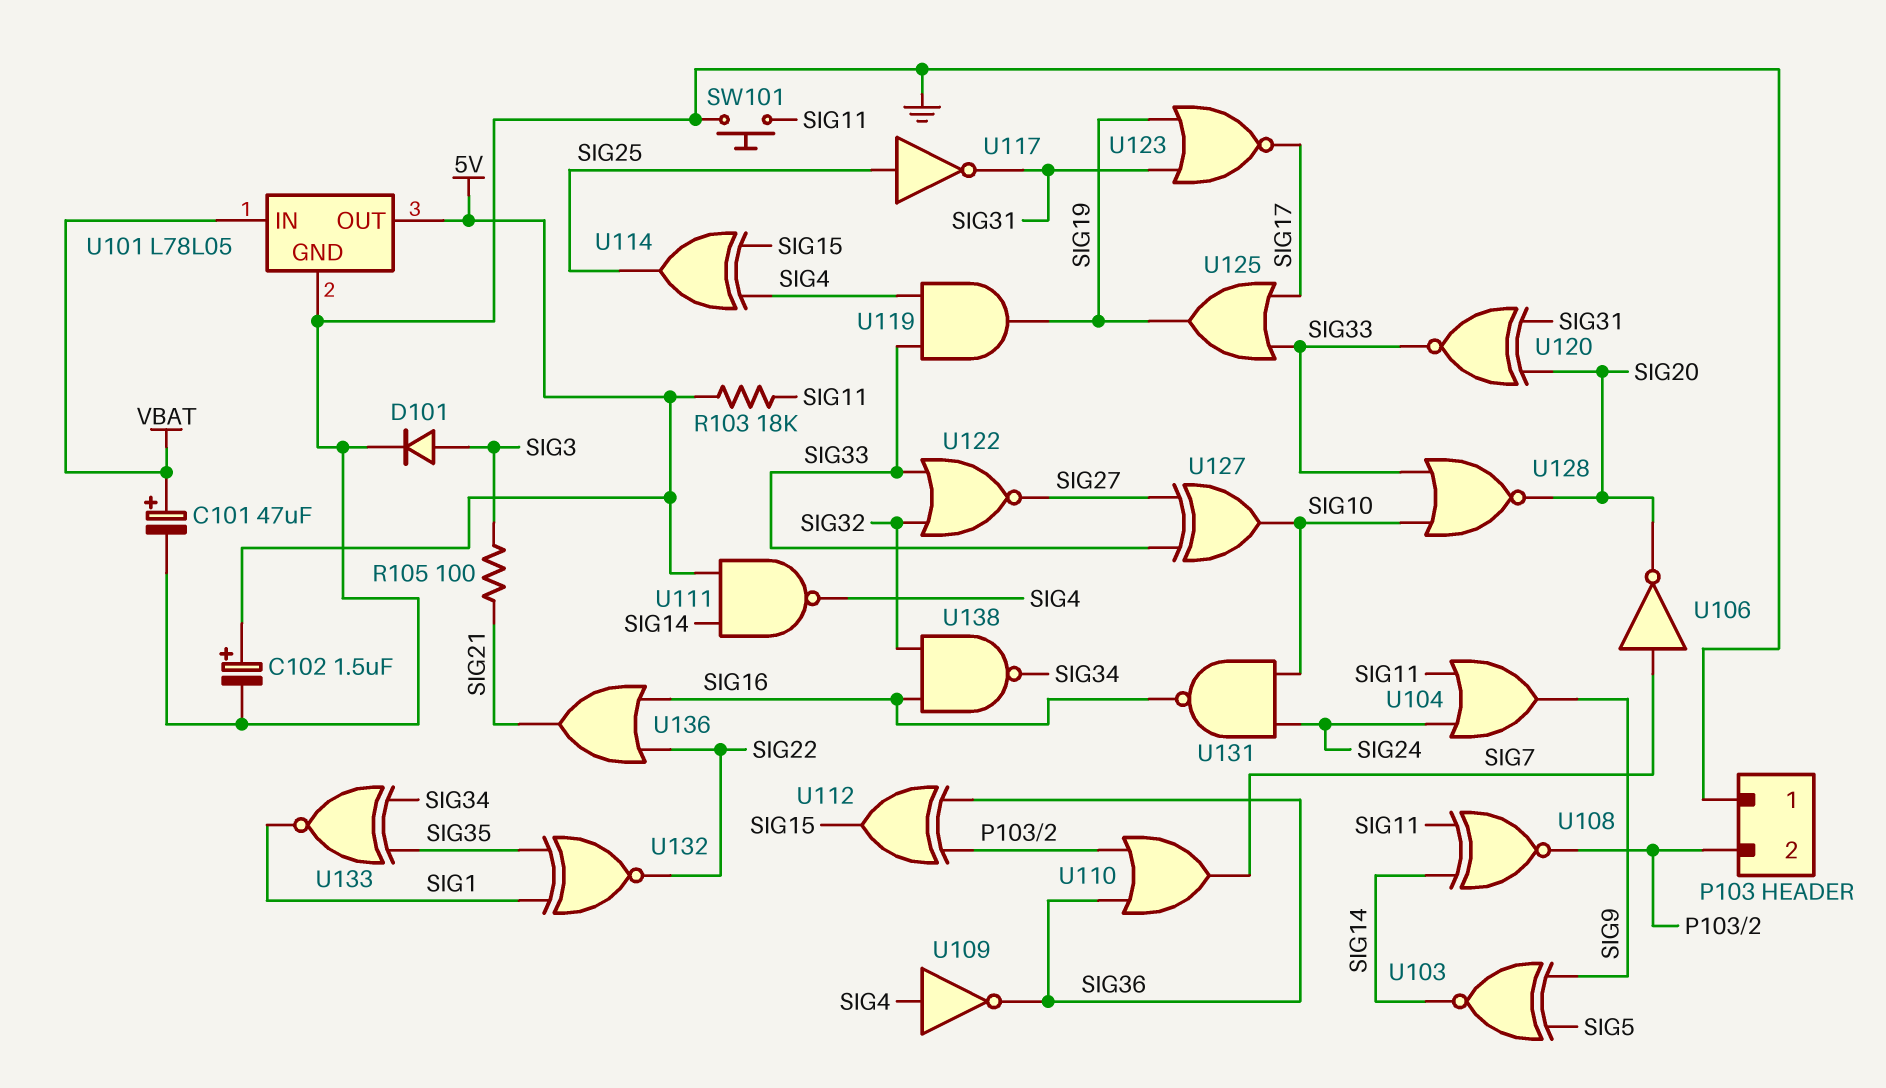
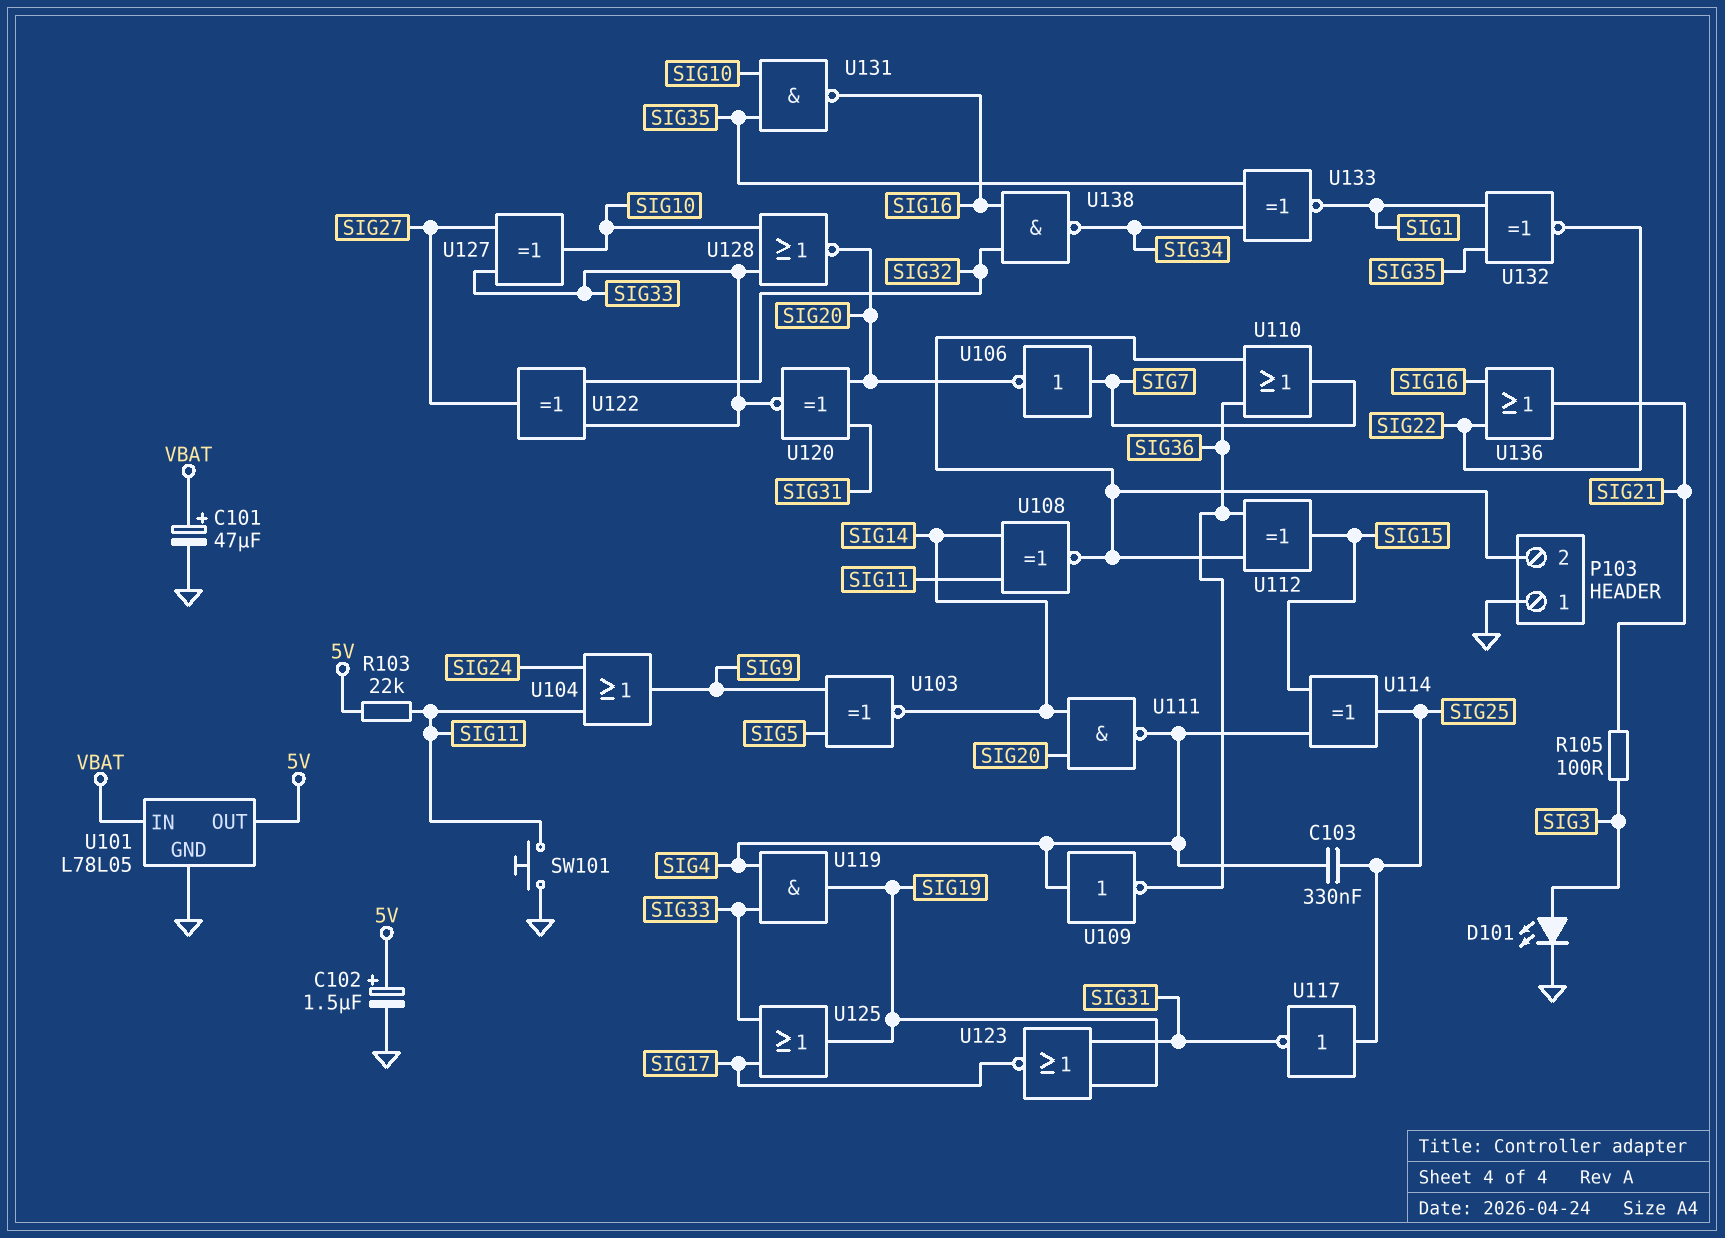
C103: none -> 330nF (SIG4, SIG25)
D101: diode (A SIG3, K GND) -> LED (A SIG3, K GND)
R103: 18k (5V, SIG11) -> 22k (5V, SIG11)
U111: NAND (in 5V, in SIG14, out SIG4) -> NAND (in SIG14, in SIG20, out SIG4)
U122: NOR (in SIG32, in SIG33, out SIG27) -> XOR (in SIG32, in SIG33, out SIG27)
U131: NAND (in SIG10, in SIG24, out SIG16) -> NAND (in SIG10, in SIG35, out SIG16)

